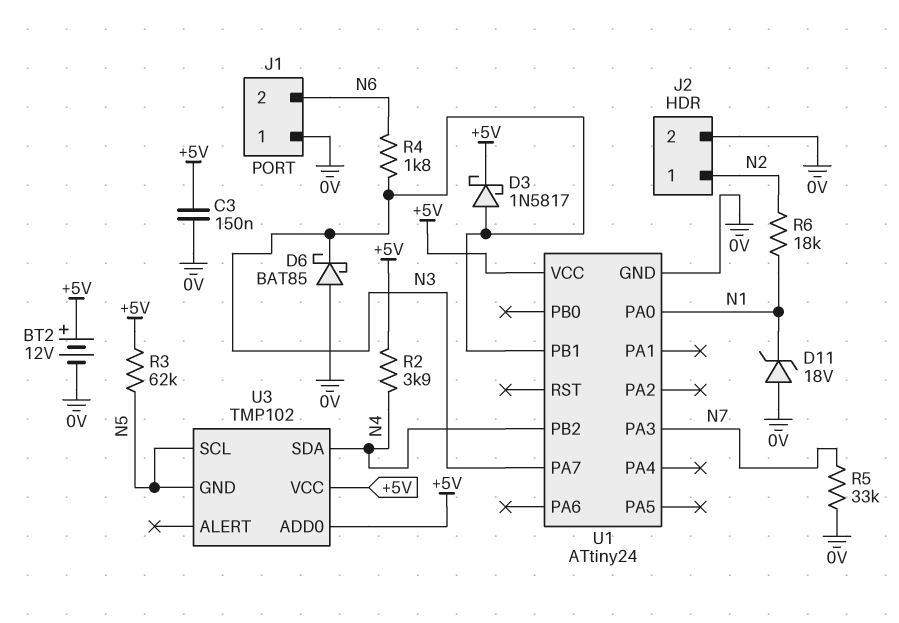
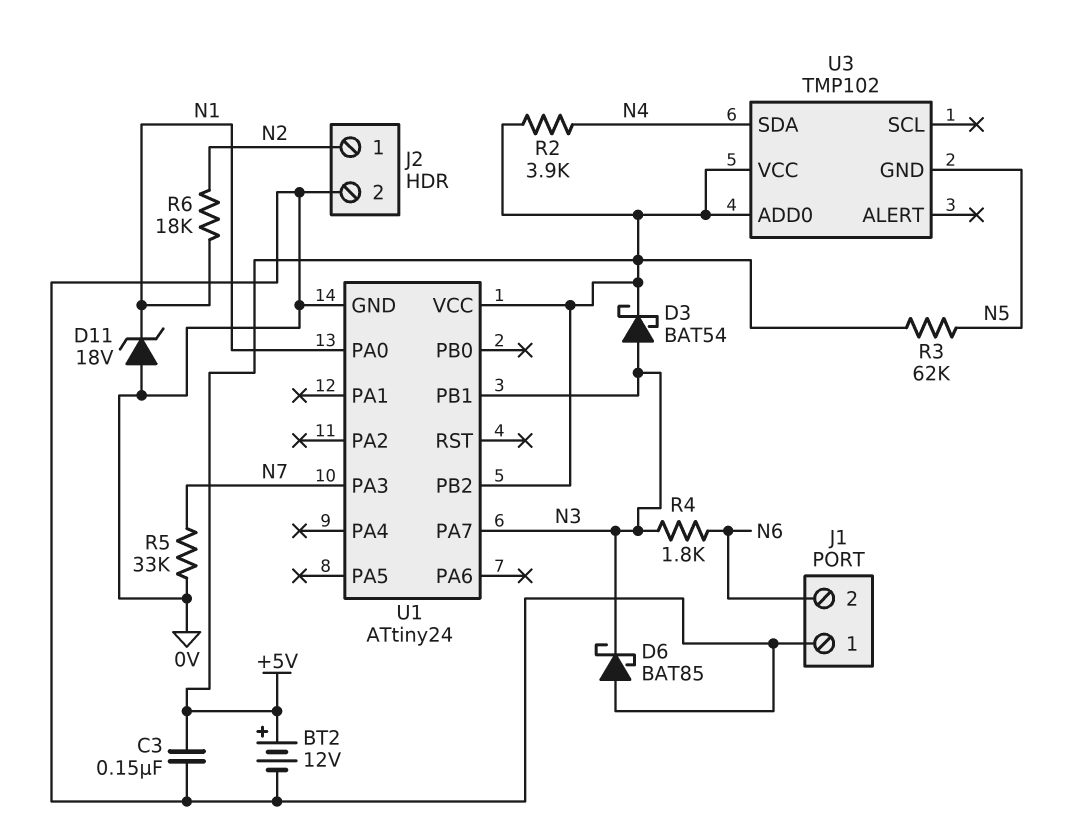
D3: schottky 1N5817 (A N3, K +5V) -> schottky BAT54 (A N3, K +5V)
U1 pin PB2: N4 -> +5V
U3 pin SCL: N5 -> none

